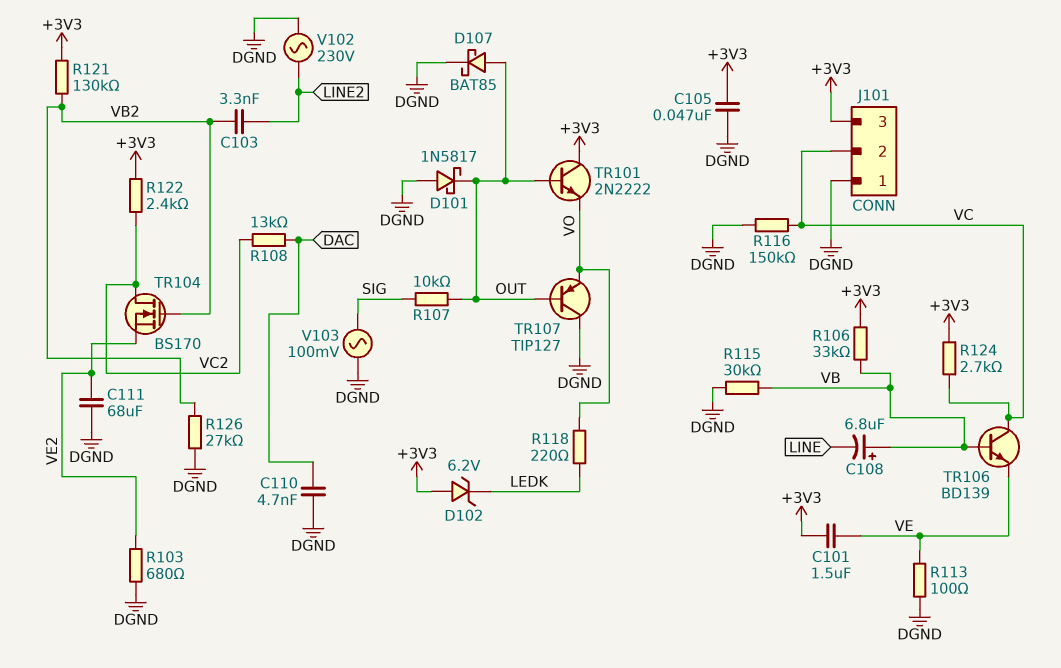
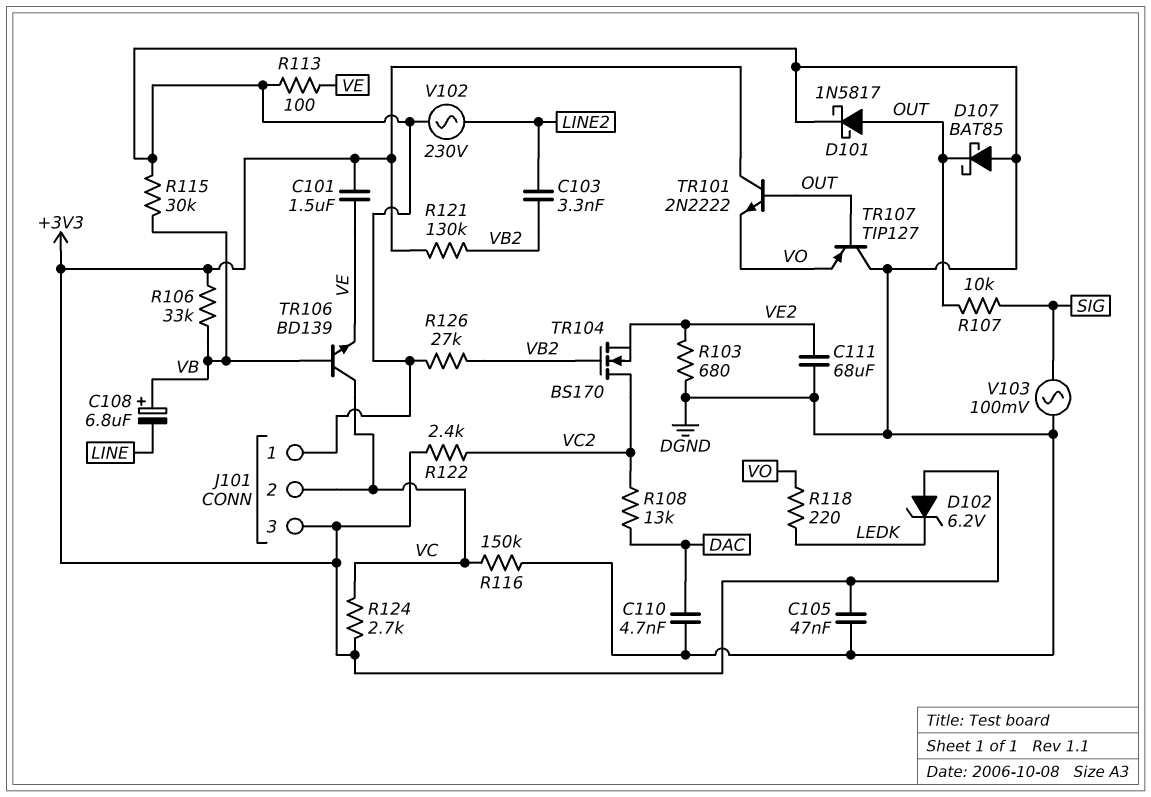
D101: schottky 1N5817 (A DGND, K OUT) -> schottky 1N5817 (A OUT, K DGND)
D107: schottky BAT85 (A OUT, K DGND) -> schottky BAT85 (A DGND, K OUT)

